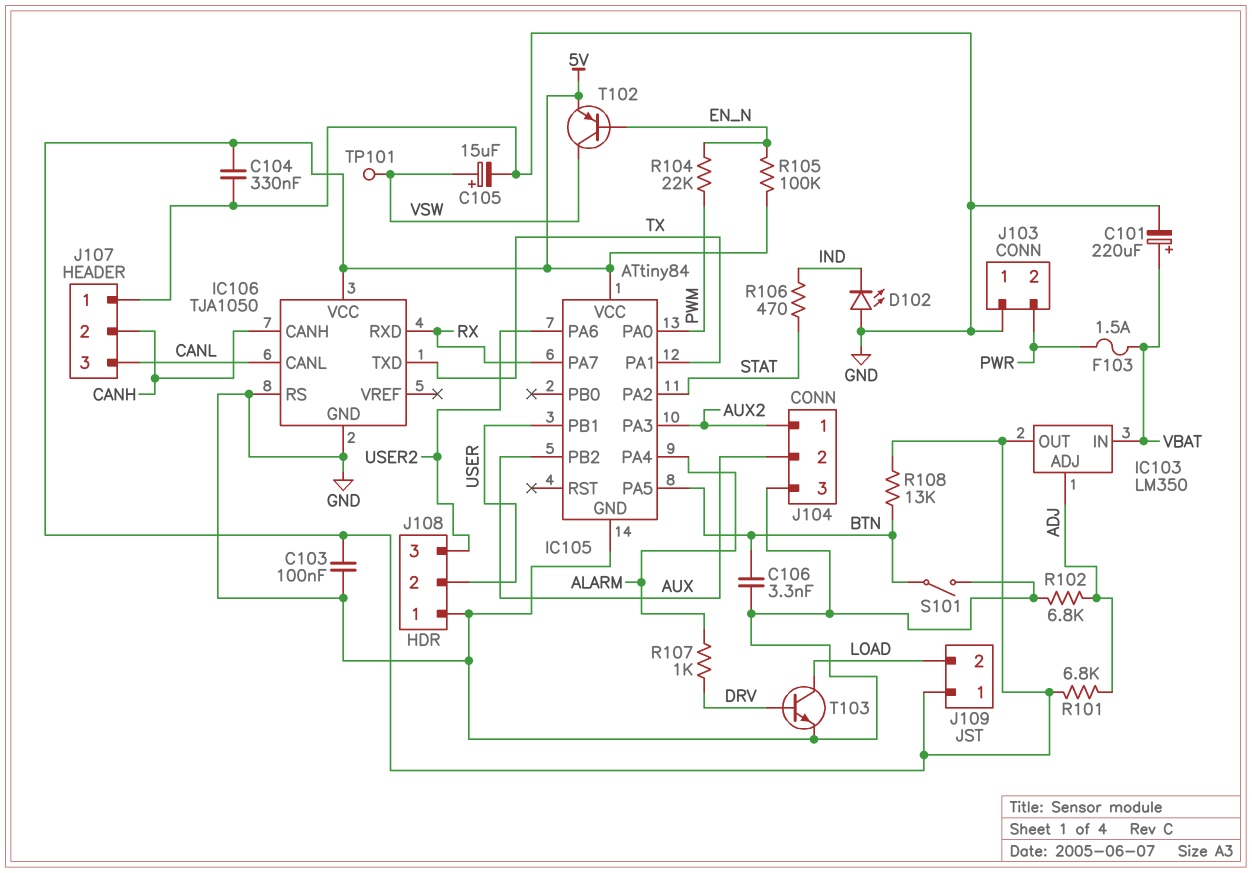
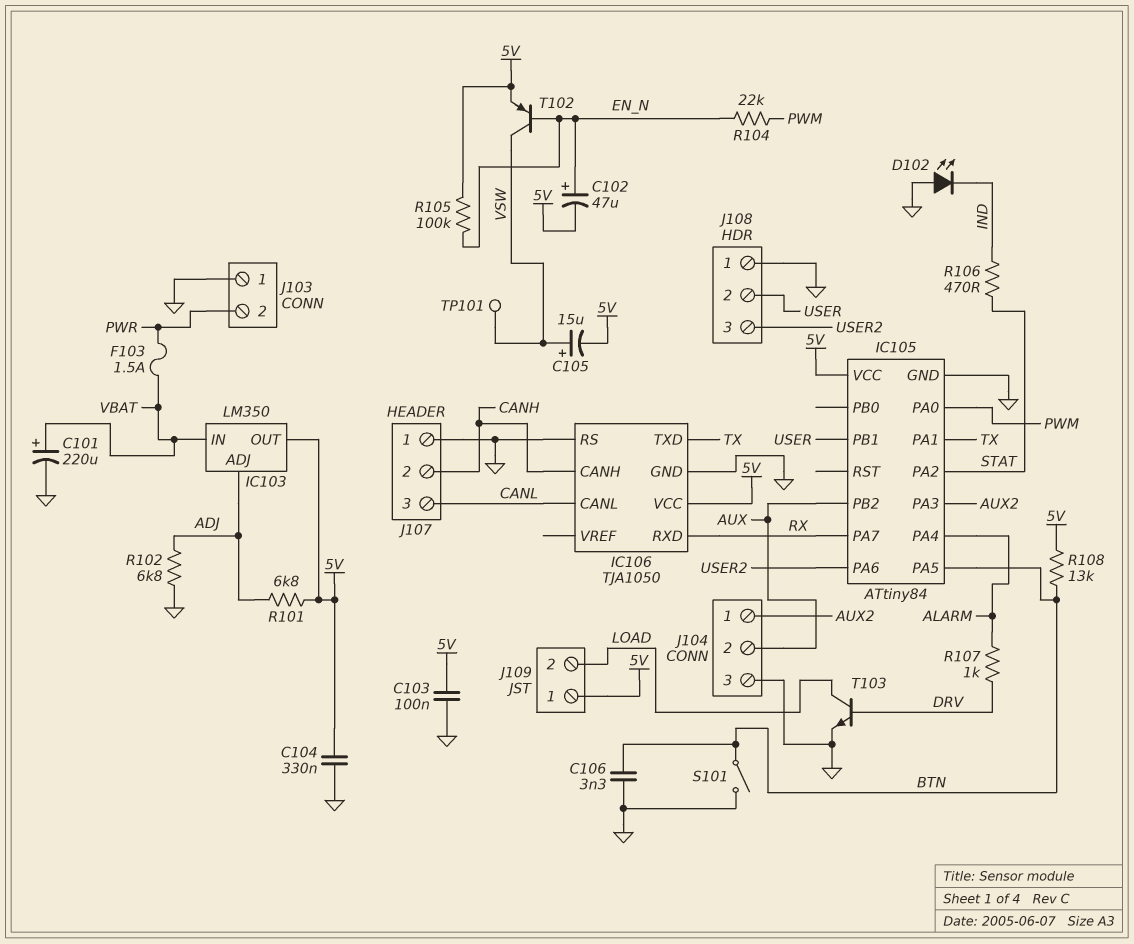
C102: none -> 47uF (plus EN_N, minus 5V)
C105: 15uF (plus VSW, minus GND) -> 15uF (plus VSW, minus 5V)

